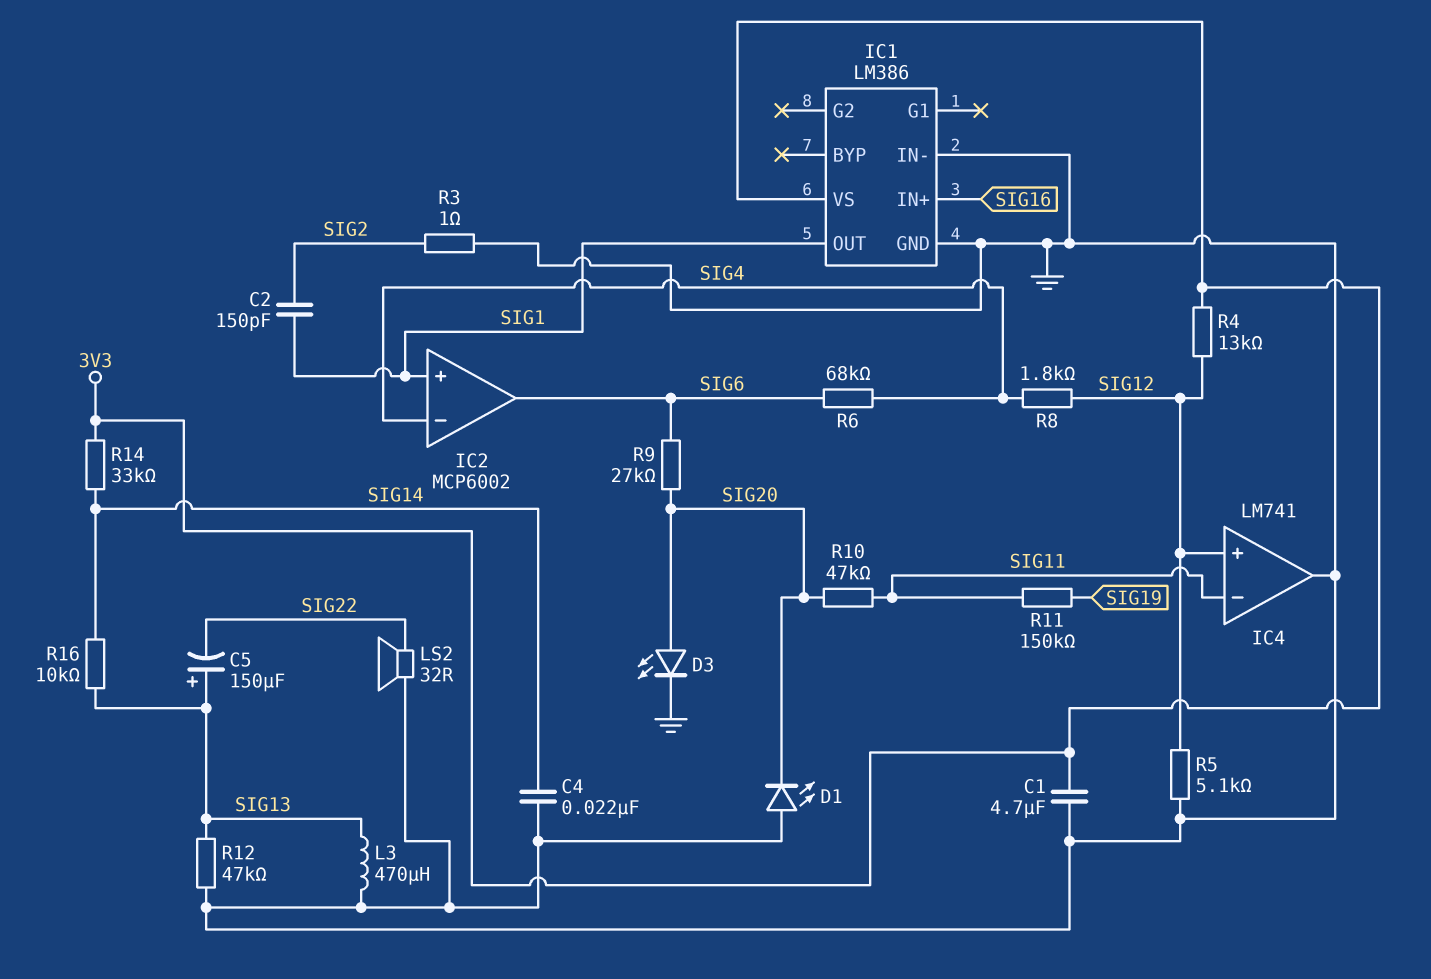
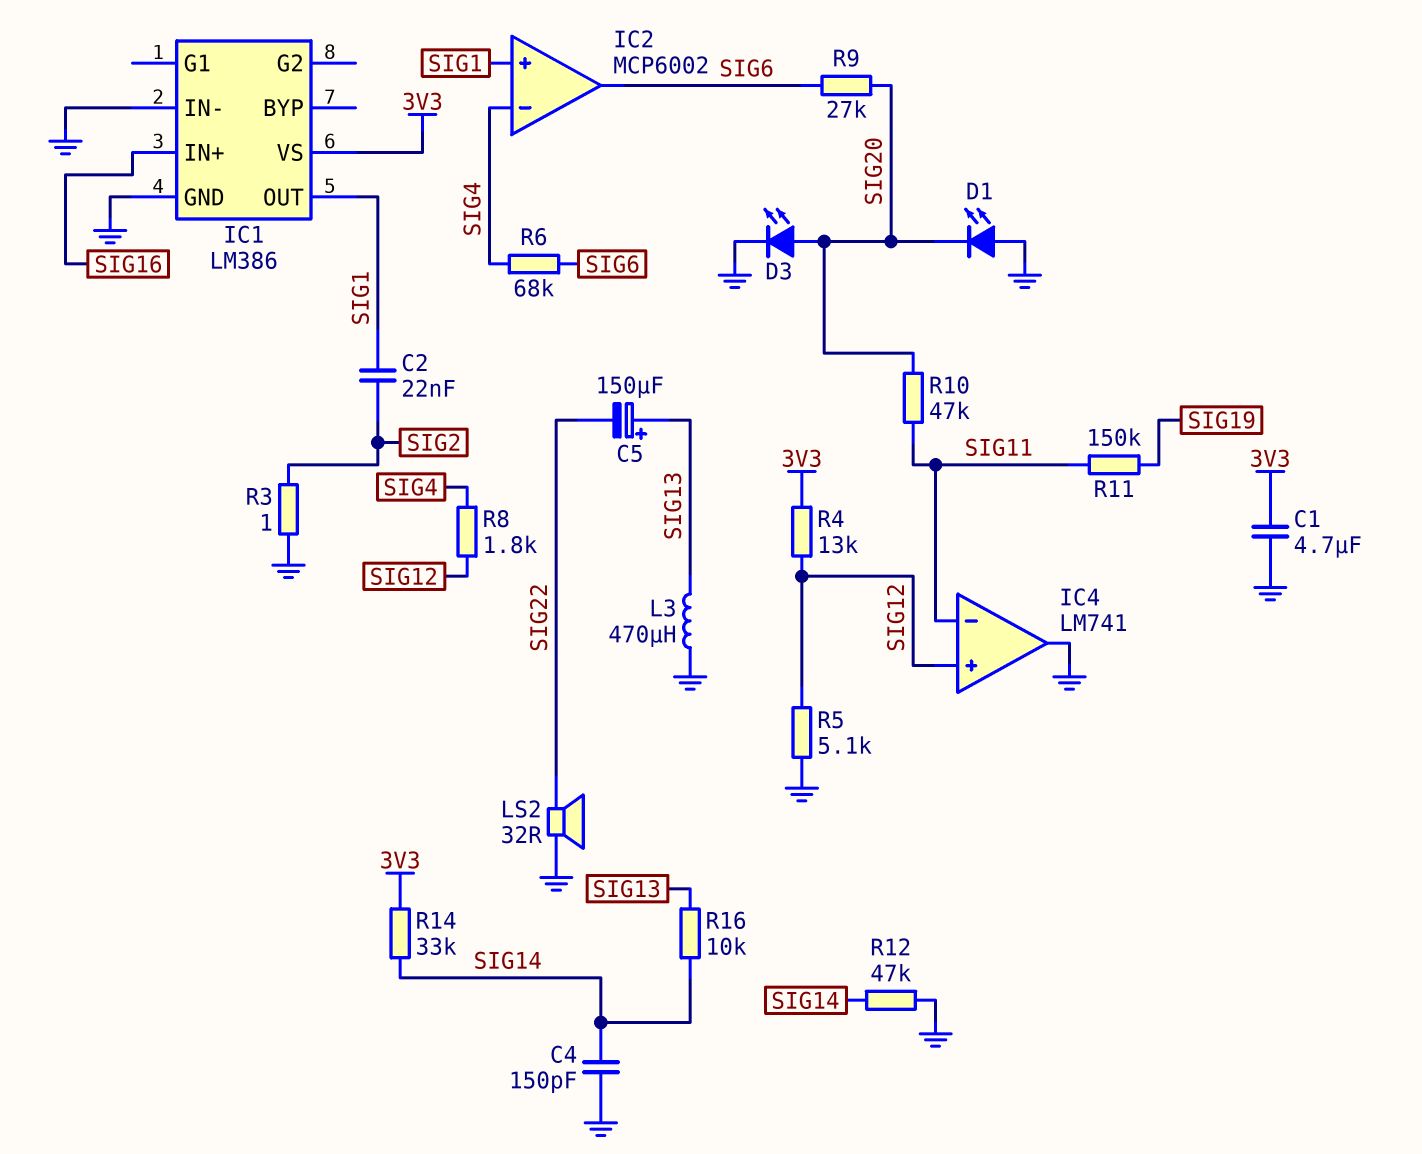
C2: 150pF (SIG1, SIG2) -> 22nF (SIG1, SIG2)
C4: 22nF (GND, SIG14) -> 150pF (GND, SIG14)
R12: 47k (GND, SIG13) -> 47k (GND, SIG14)

